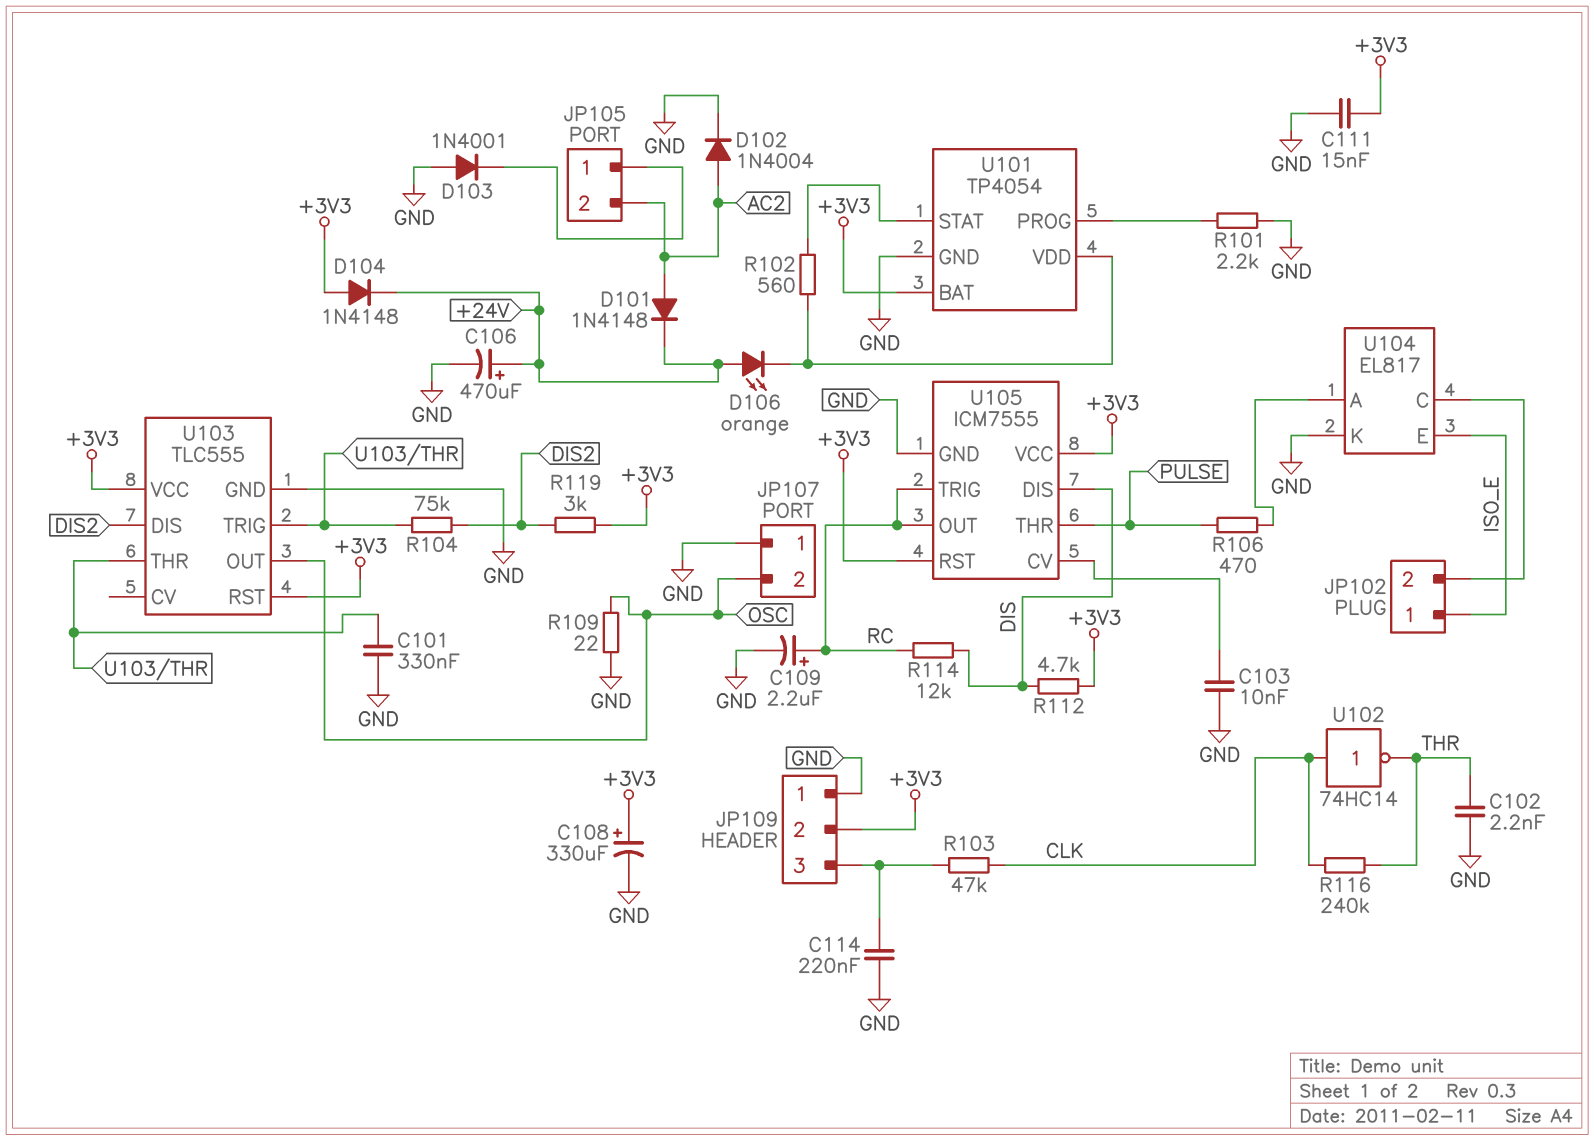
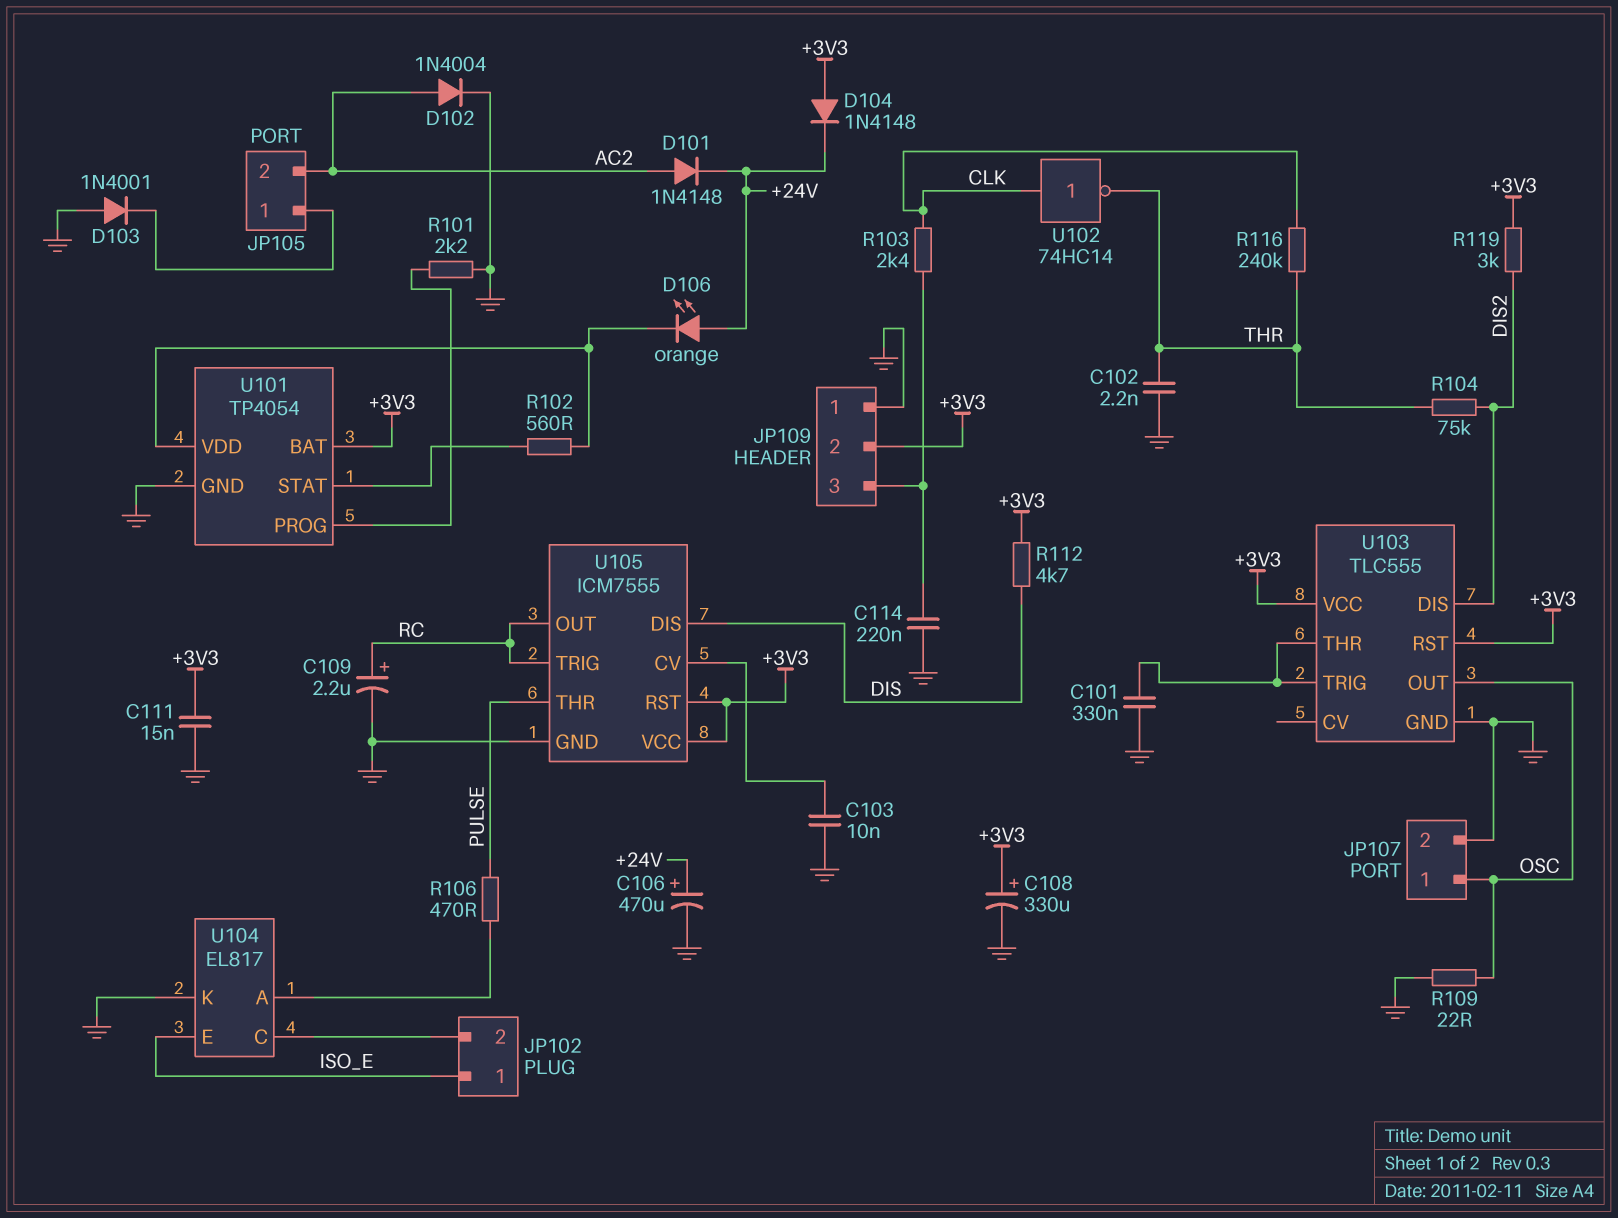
JP107 pin 1: GND -> OSC
JP107 pin 2: OSC -> GND
R103: 47k (CLK, JP109/3) -> 2.4k (CLK, JP109/3)
R104: 75k (DIS2, U103/THR) -> 75k (DIS2, THR)
R114: 12k (DIS, RC) -> none

